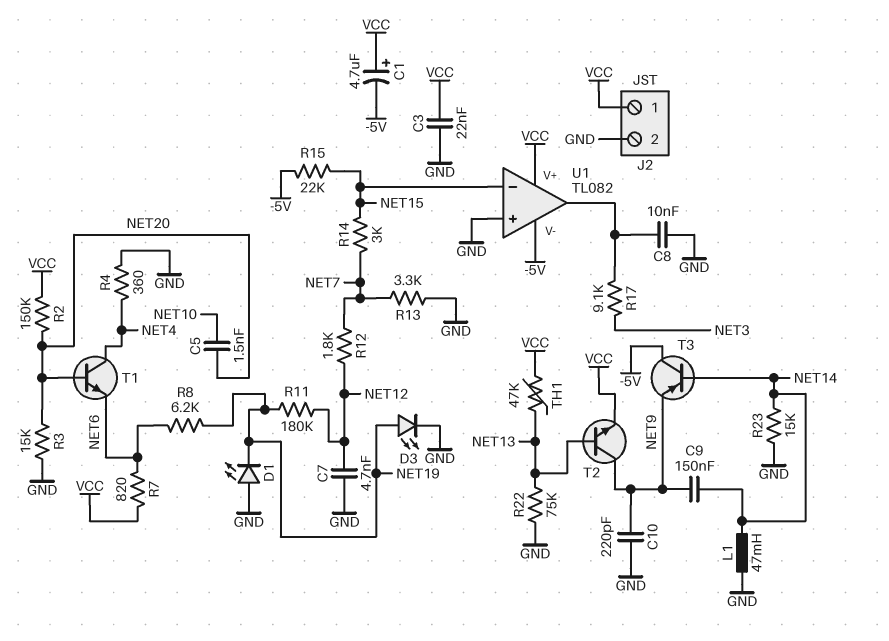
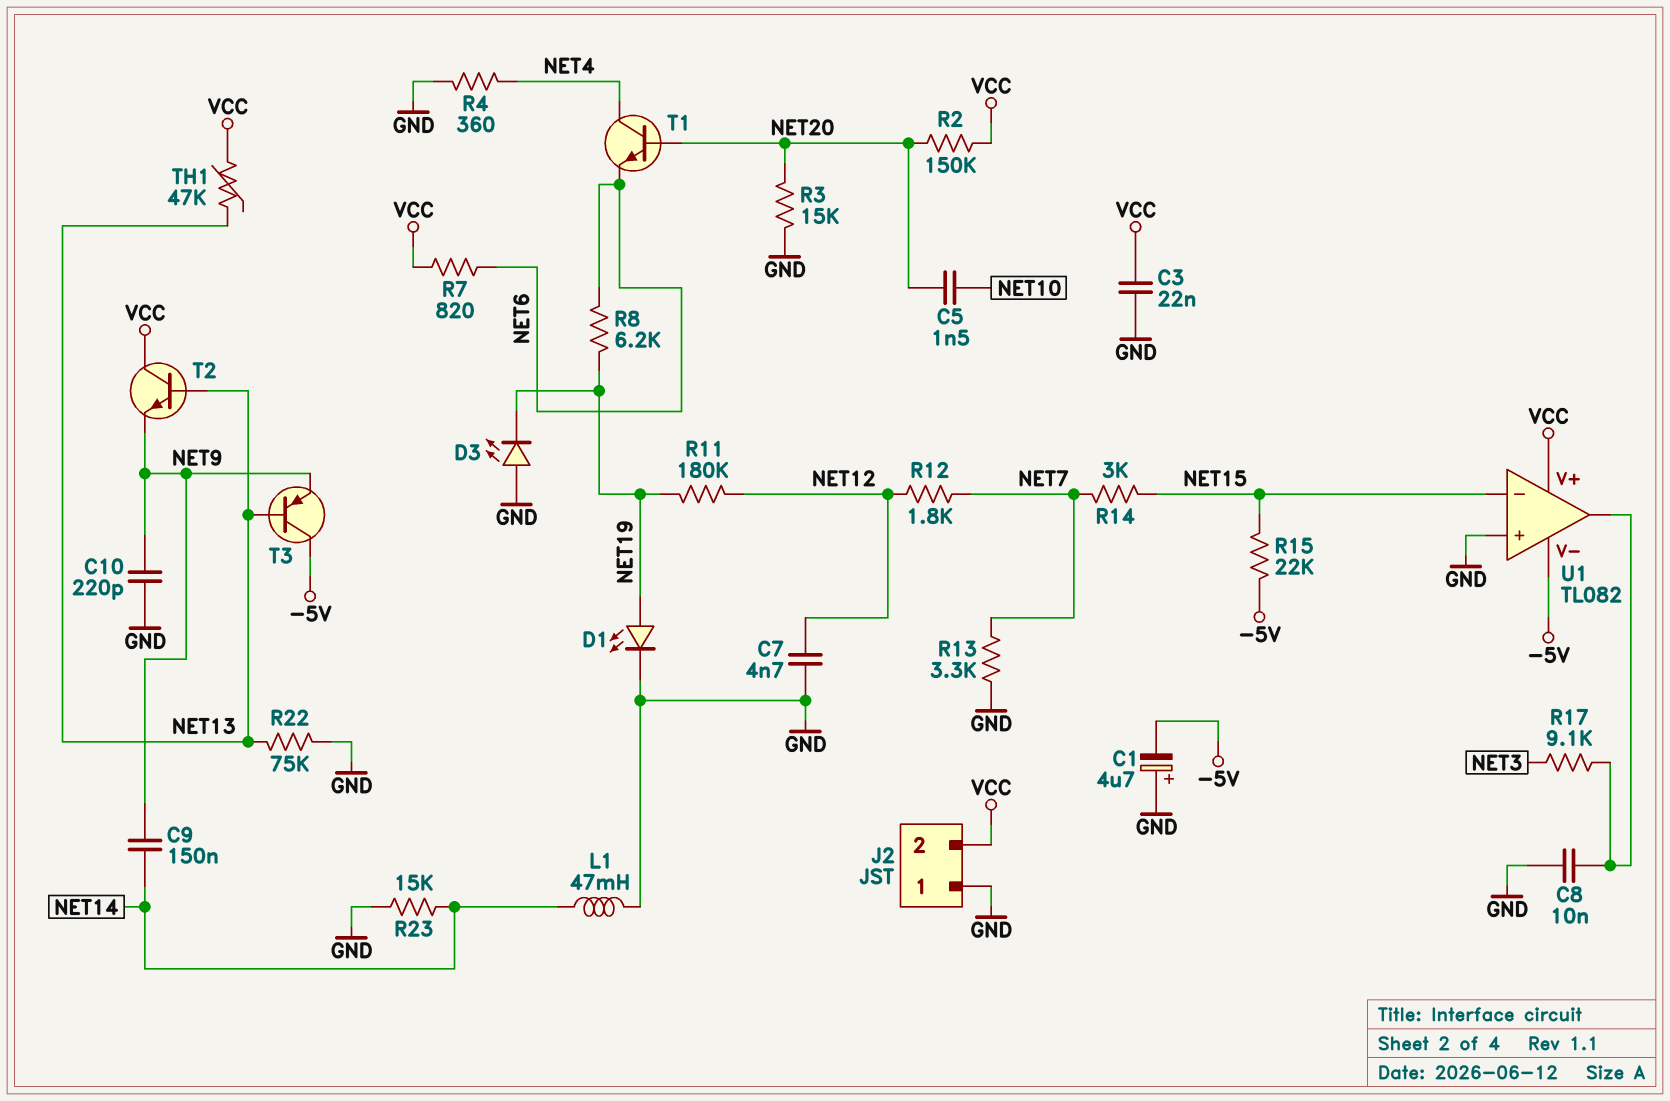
C1: 4.7uF (plus VCC, minus -5V) -> 4.7uF (plus GND, minus -5V)
D1: LED (A GND, K NET19) -> LED (A NET19, K GND)
D3: LED (A NET19, K GND) -> LED (A GND, K NET19)
J2 pin 1: VCC -> GND
J2 pin 2: GND -> VCC
T2: NPN (B NET13, C NET9, E VCC) -> NPN (B NET13, C VCC, E NET9)
T3: PNP (B NET14, C -5V, E NET9) -> PNP (B NET13, C -5V, E NET9)

